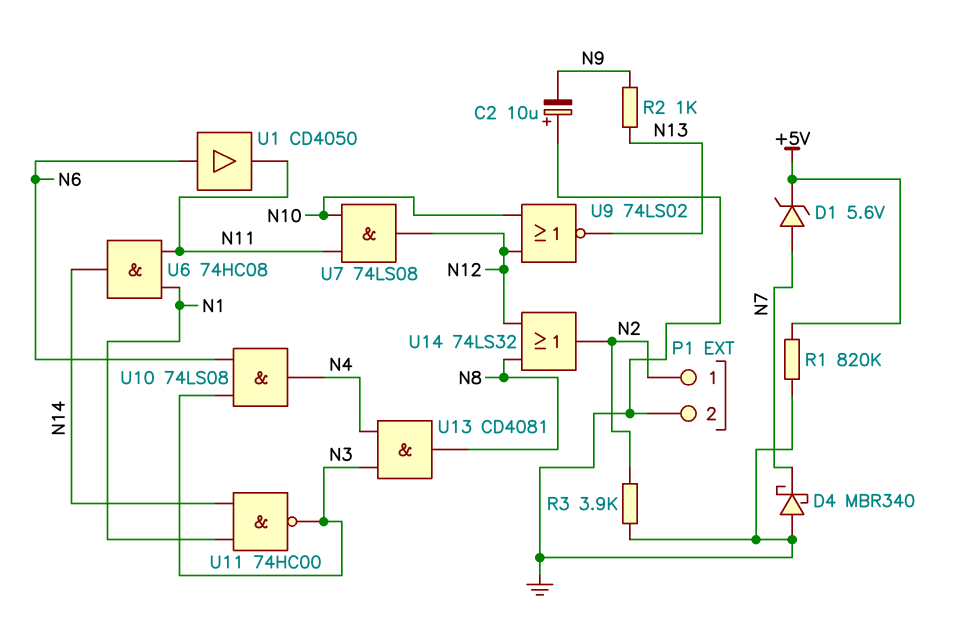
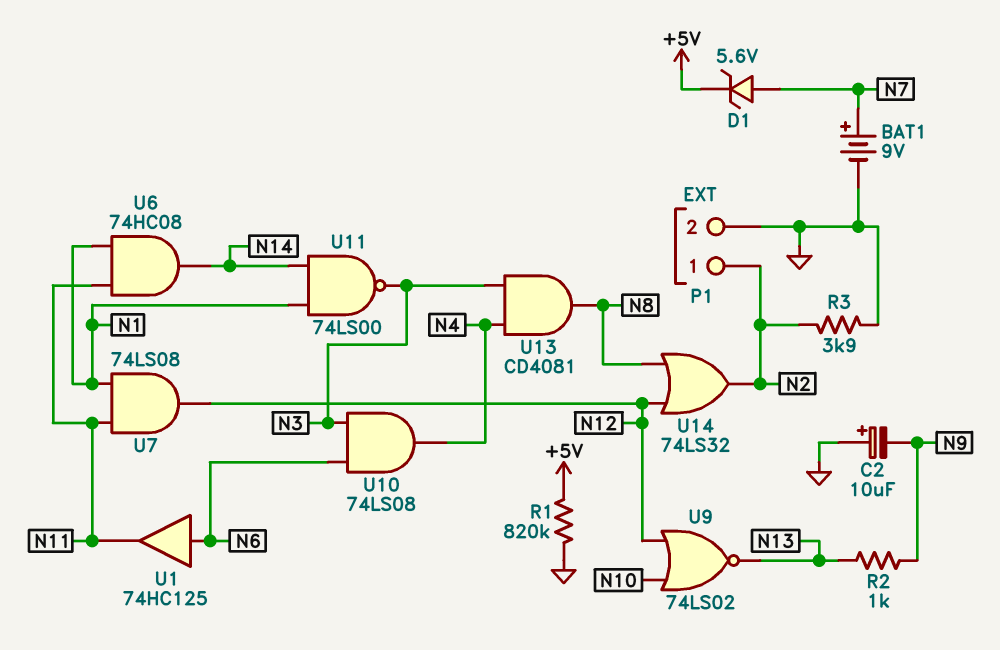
BAT1: none -> 9V (plus N7, minus GND)
D4: schottky MBR340 (A GND, K N7) -> none
U1: buffer CD4050 (in N6, out N11) -> buffer 74HC125 (in N6, out N11)
U7: AND 74LS08 (in N10, in N11, out N12) -> AND 74LS08 (in N1, in N11, out N12)
U11: NAND 74HC00 (in N1, in N14, out N3) -> NAND 74LS00 (in N1, in N14, out N3)

